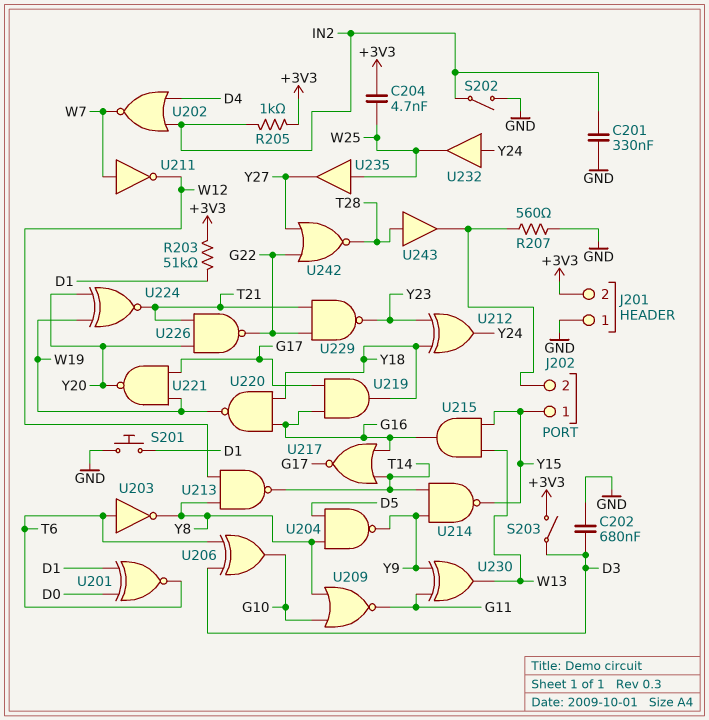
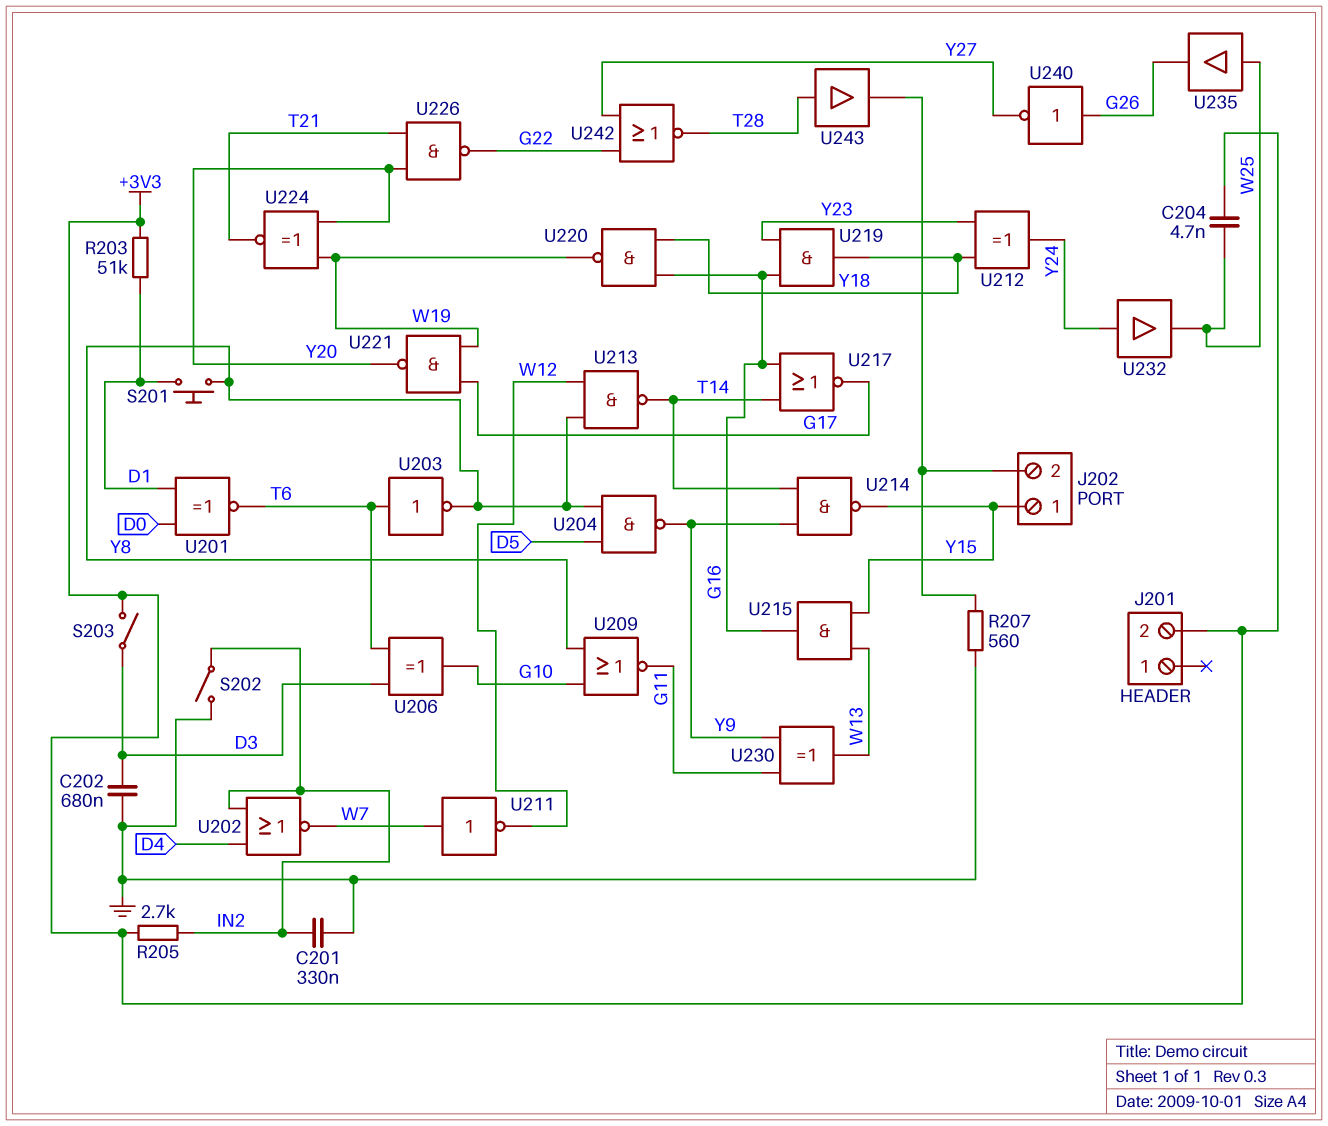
J201 pin 1: GND -> none
R205: 1k (+3V3, IN2) -> 2.7k (+3V3, IN2)
S201: button (D1, GND) -> button (D1, Y8)
U219: AND (in G16, in G17, out Y18) -> AND (in G16, in Y23, out Y18)
U229: NAND (in G22, in T21, out Y23) -> none
U235: buffer (in W25, out Y27) -> buffer (in W25, out G26)
U240: none -> NOT (in G26, out Y27)

